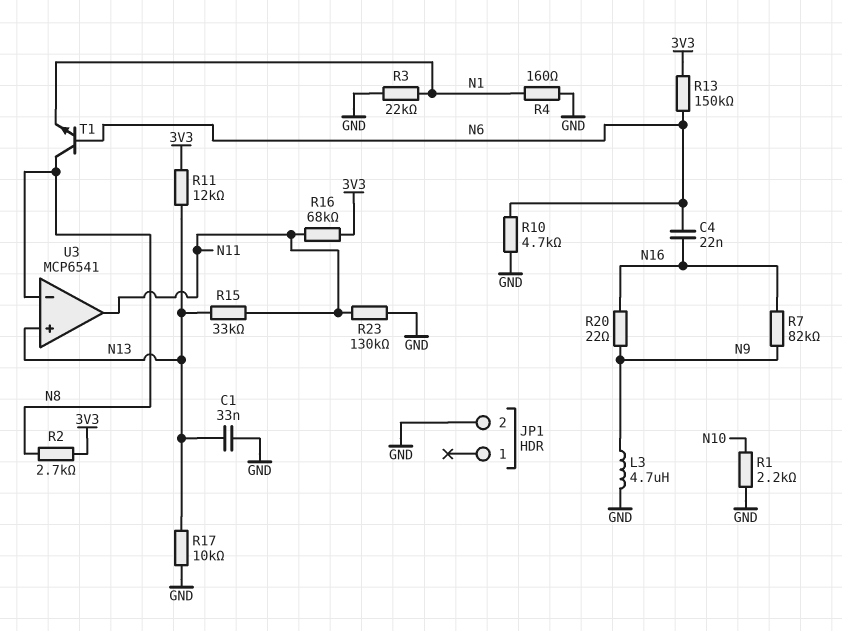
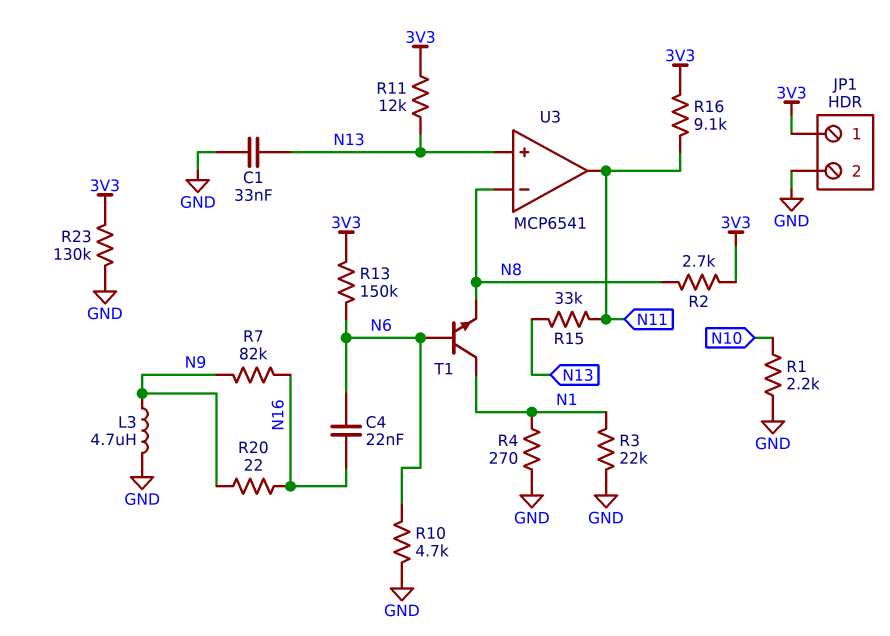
JP1 pin 1: none -> 3V3
R4: 160 (GND, N1) -> 270 (GND, N1)
R16: 68k (3V3, N11) -> 9.1k (3V3, N11)
R17: 10k (GND, N13) -> none
R23: 130k (GND, N11) -> 130k (3V3, GND)
T1: NPN (B N6, C N8, E N1) -> NPN (B N6, C N1, E N8)

